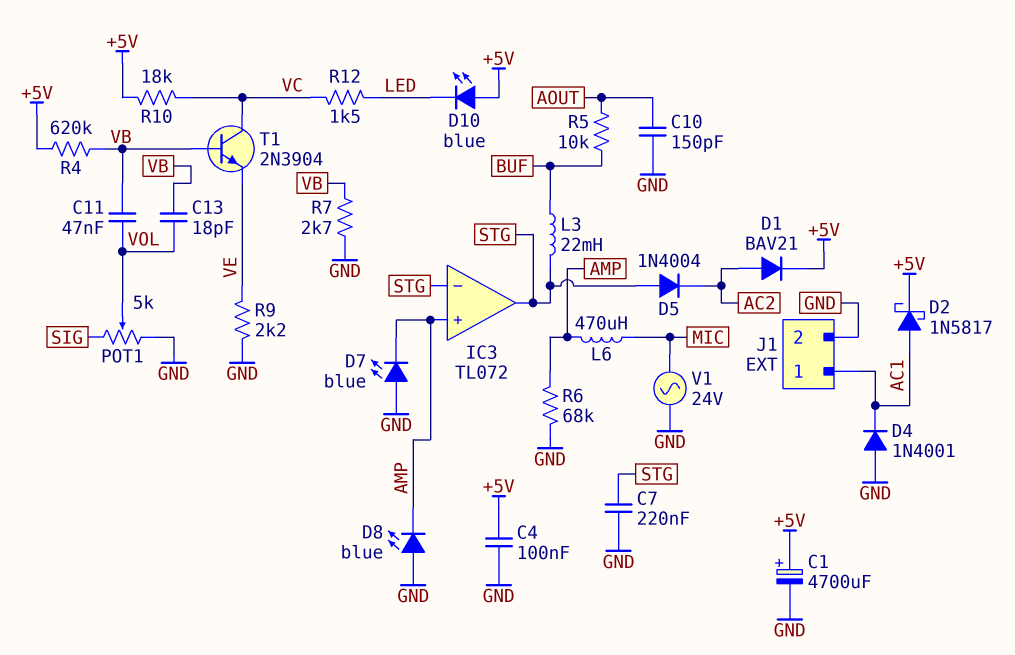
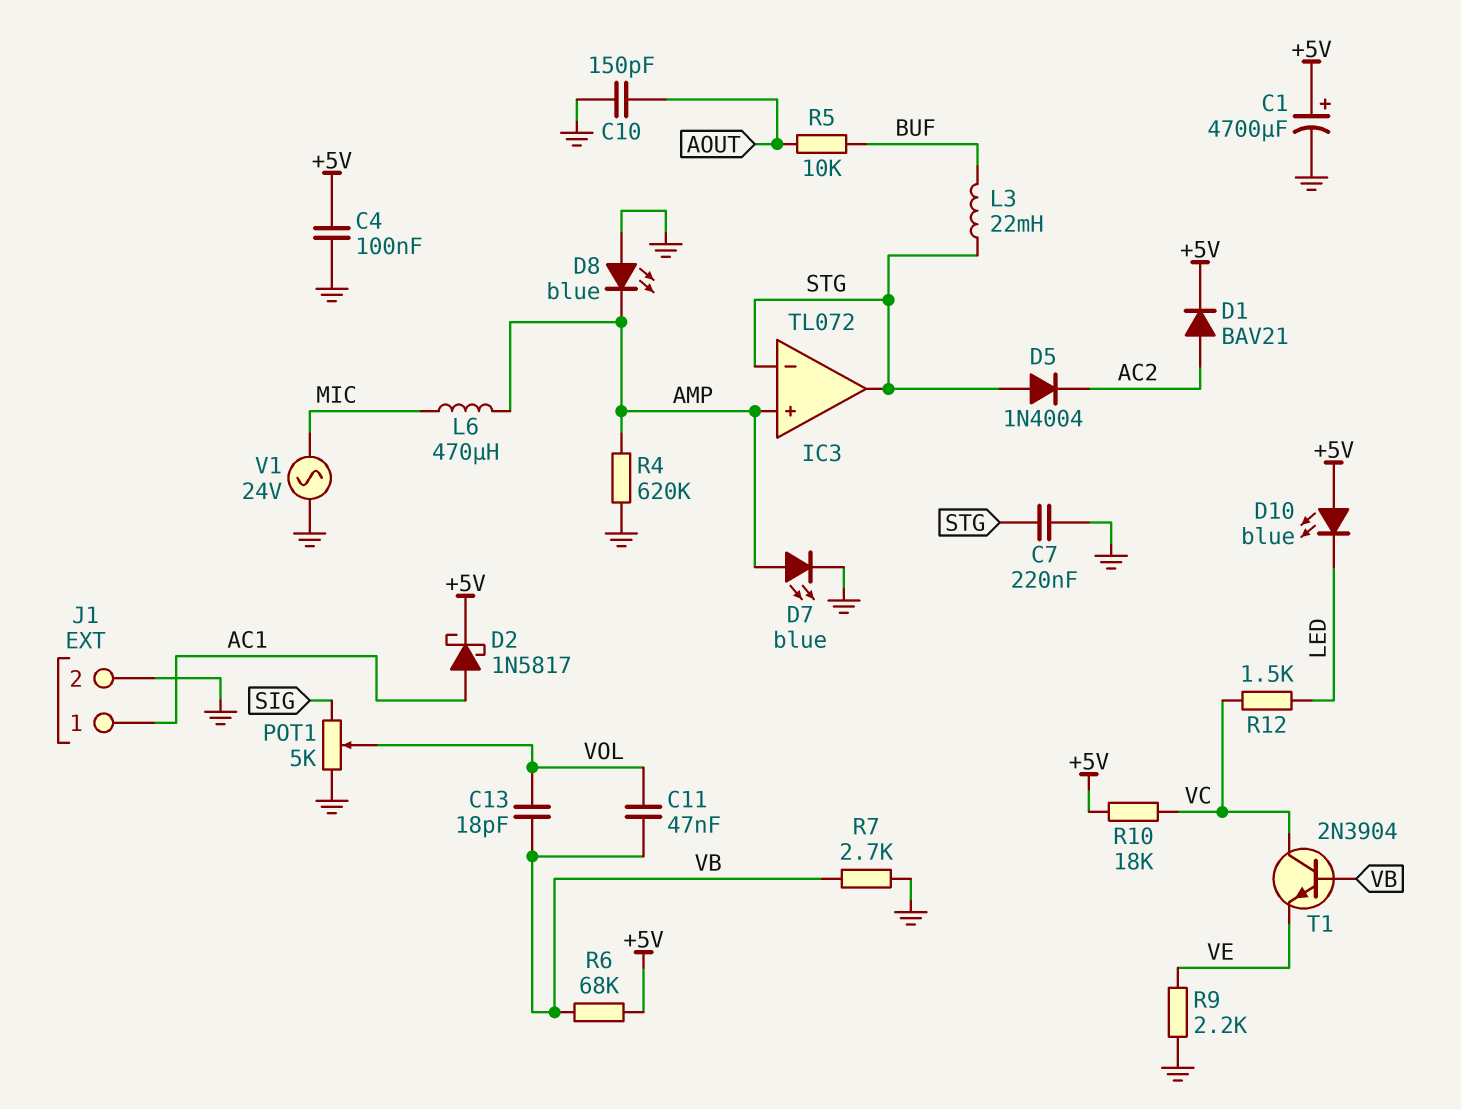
D4: diode 1N4001 (A GND, K AC1) -> none
D7: LED blue (A GND, K AMP) -> LED blue (A AMP, K GND)
R4: 620k (+5V, VB) -> 620k (AMP, GND)
R6: 68k (AMP, GND) -> 68k (+5V, VB)

